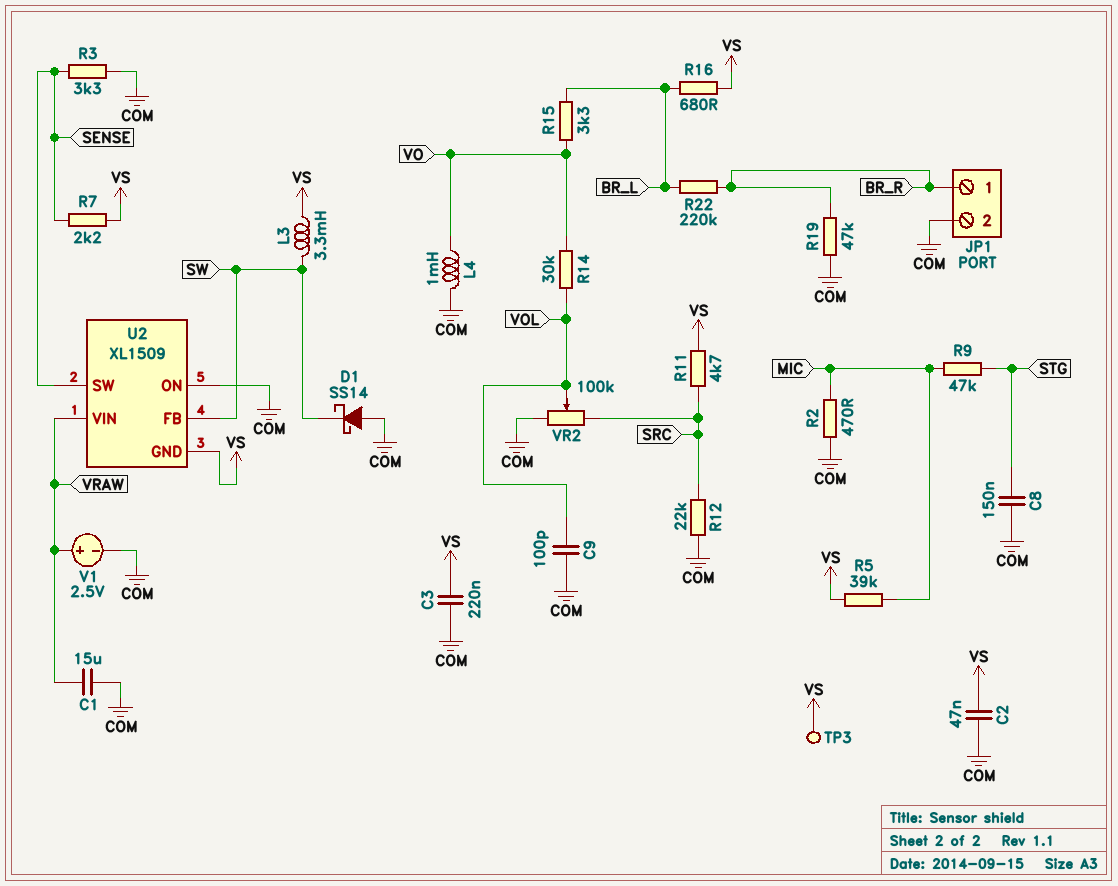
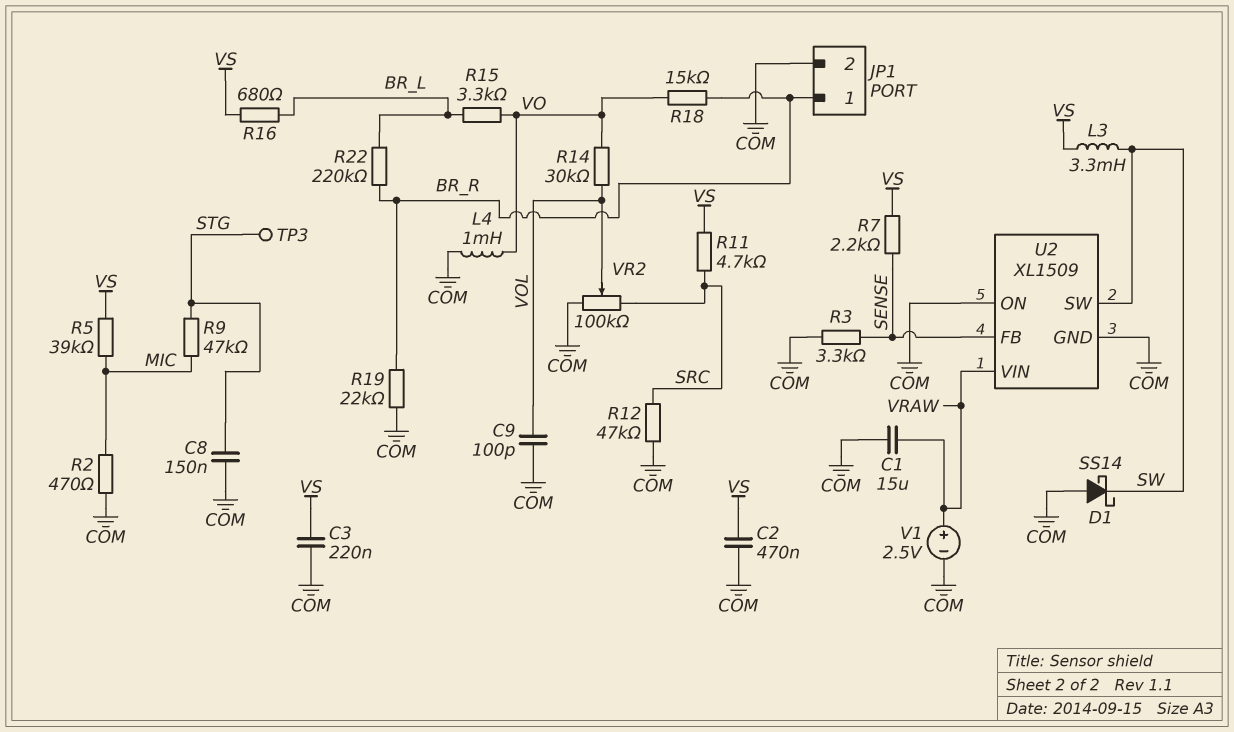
C2: 47nF (COM, VS) -> 470nF (COM, VS)
R12: 22k (COM, SRC) -> 47k (COM, SRC)
R18: none -> 15k (BR_R, VO)
R19: 47k (BR_R, COM) -> 22k (BR_R, COM)
TP3: test point (VS) -> test point (STG)
U2 pin FB: SW -> SENSE
U2 pin GND: VS -> COM
U2 pin SW: SENSE -> SW

